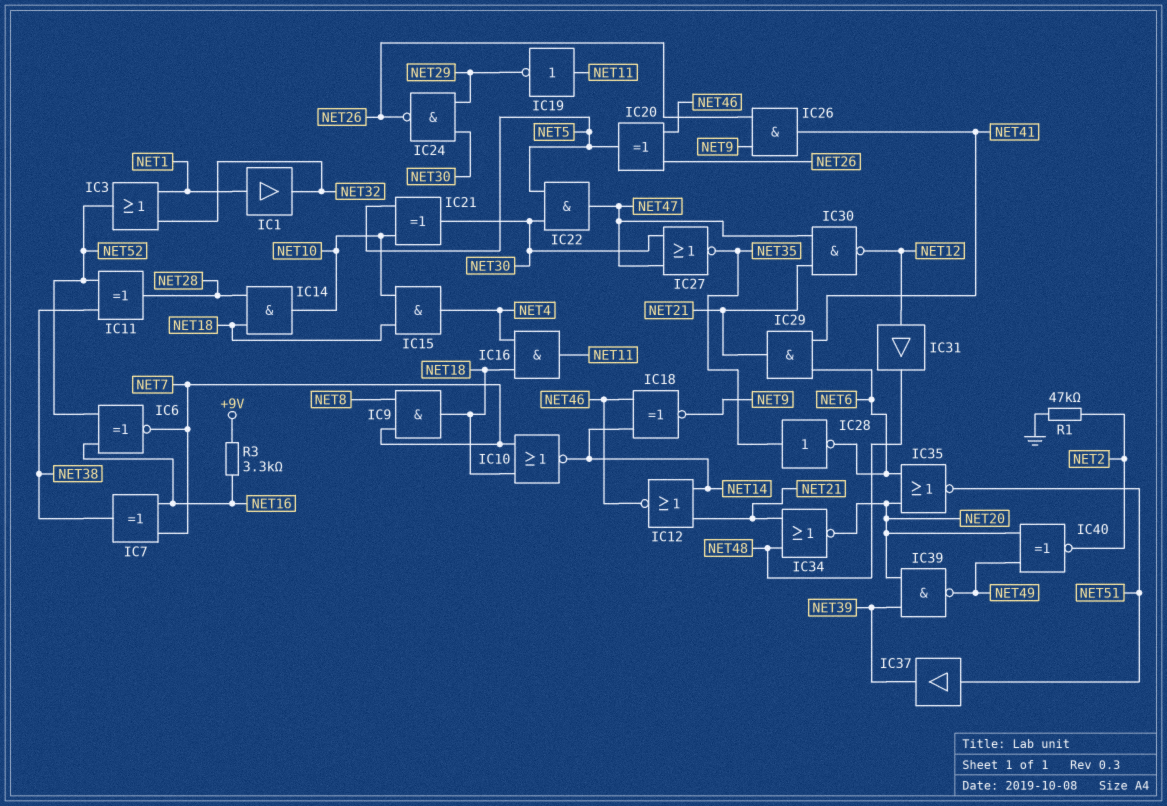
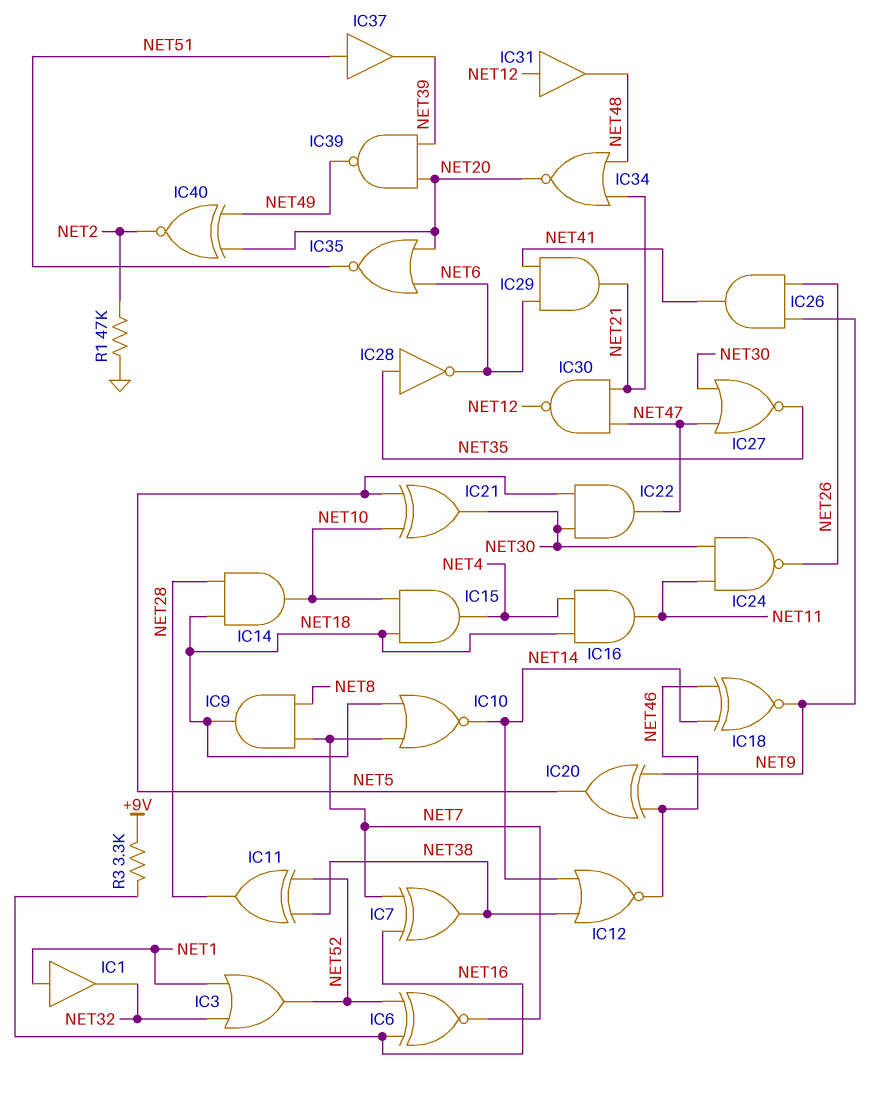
IC12: NOR (in NET14, in NET21, out NET46) -> NOR (in NET14, in NET38, out NET46)
IC19: NOT (in NET11, out NET29) -> none
IC20: XOR (in NET26, in NET46, out NET5) -> XOR (in NET9, in NET46, out NET5)
IC24: NAND (in NET29, in NET30, out NET26) -> NAND (in NET11, in NET30, out NET26)

